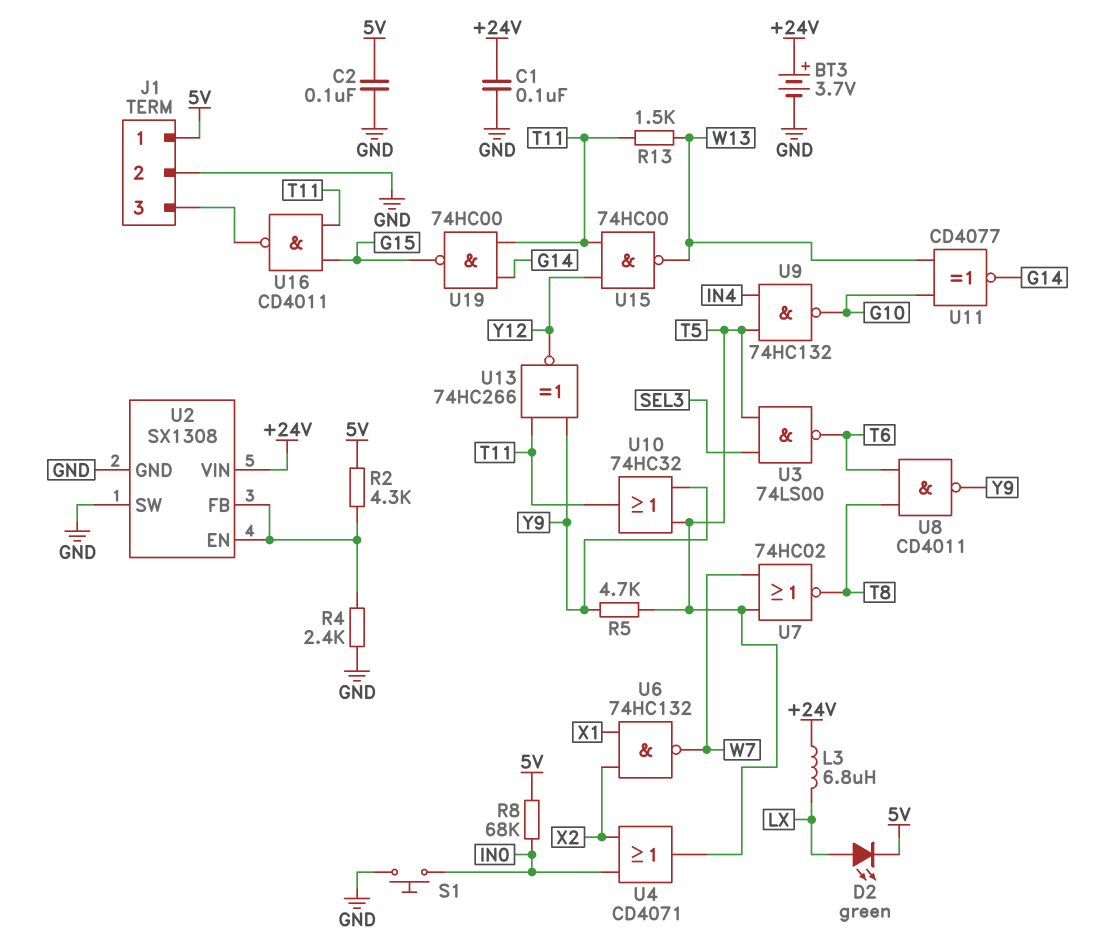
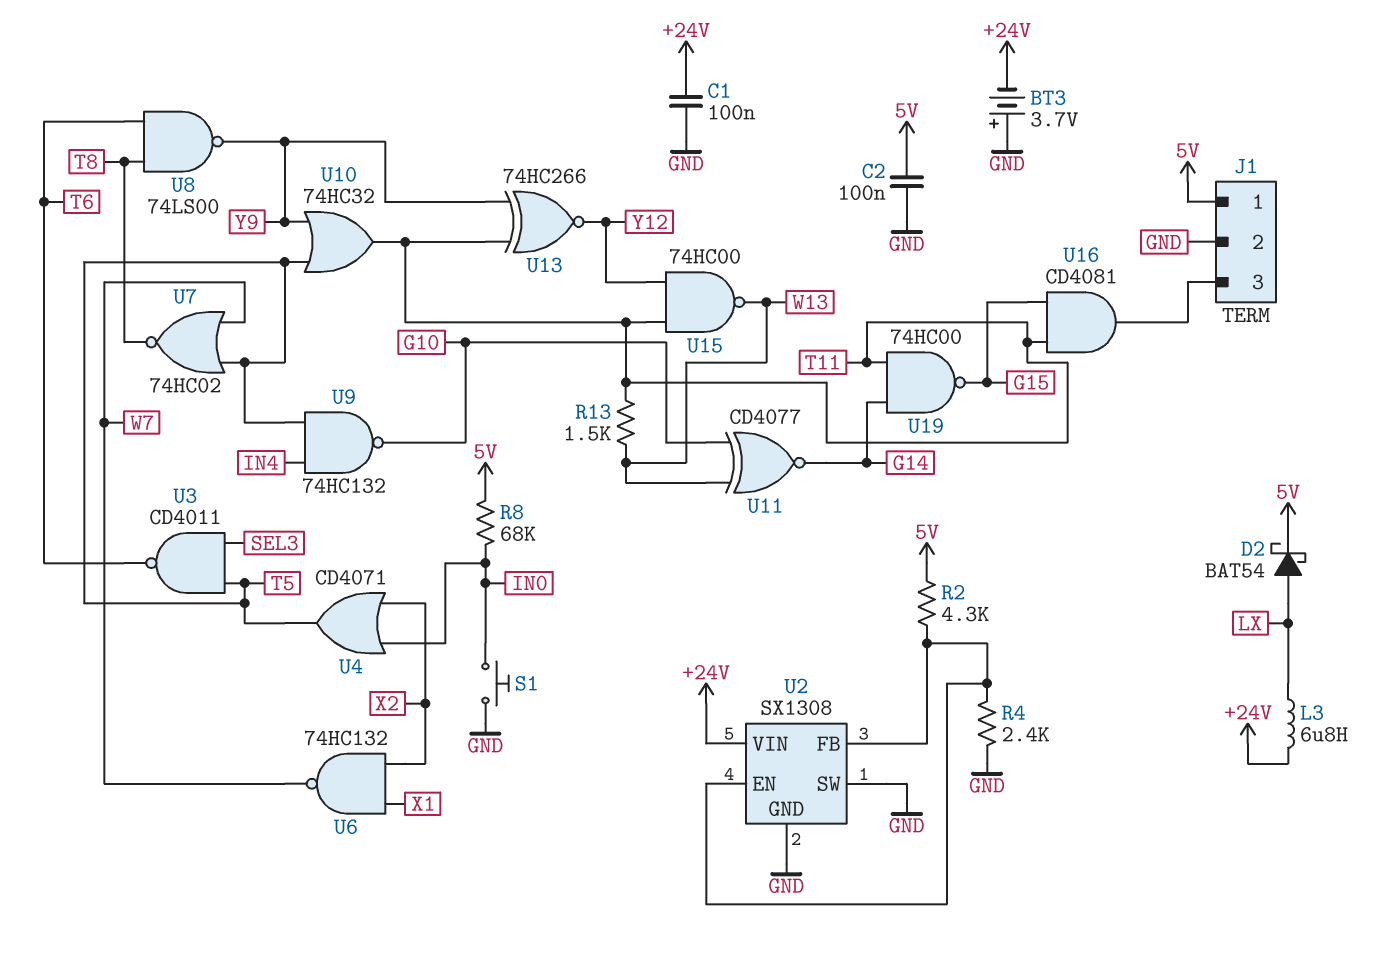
BT3: 3.7V (plus +24V, minus GND) -> 3.7V (plus GND, minus +24V)
D2: LED green (A LX, K 5V) -> schottky BAT54 (A LX, K 5V)
R5: 4.7k (T5, Y9) -> none
U3: NAND 74LS00 (in SEL3, in T5, out T6) -> NAND CD4011 (in SEL3, in T5, out T6)
U8: NAND CD4011 (in T6, in T8, out Y9) -> NAND 74LS00 (in T6, in T8, out Y9)
U16: NAND CD4011 (in G15, in T11, out J1/3) -> AND CD4081 (in G15, in T11, out J1/3)

